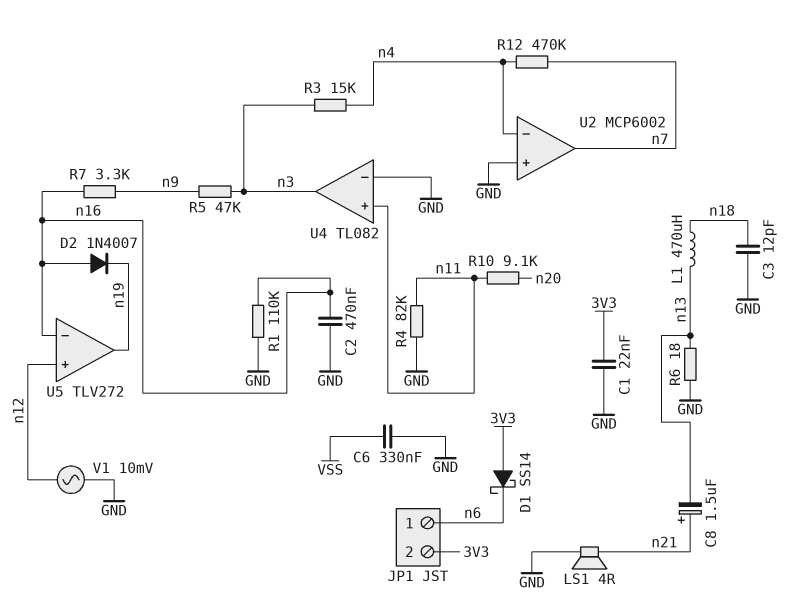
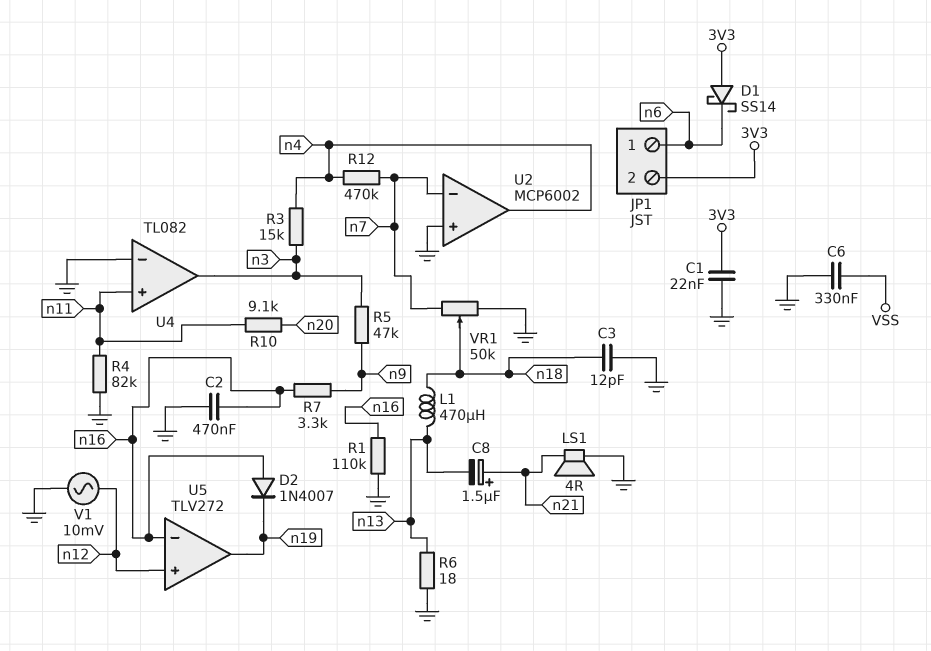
U2 pin in-: n4 -> n7
U2 pin out: n7 -> n4
VR1: none -> 50k (GND, n7, wiper n18)

